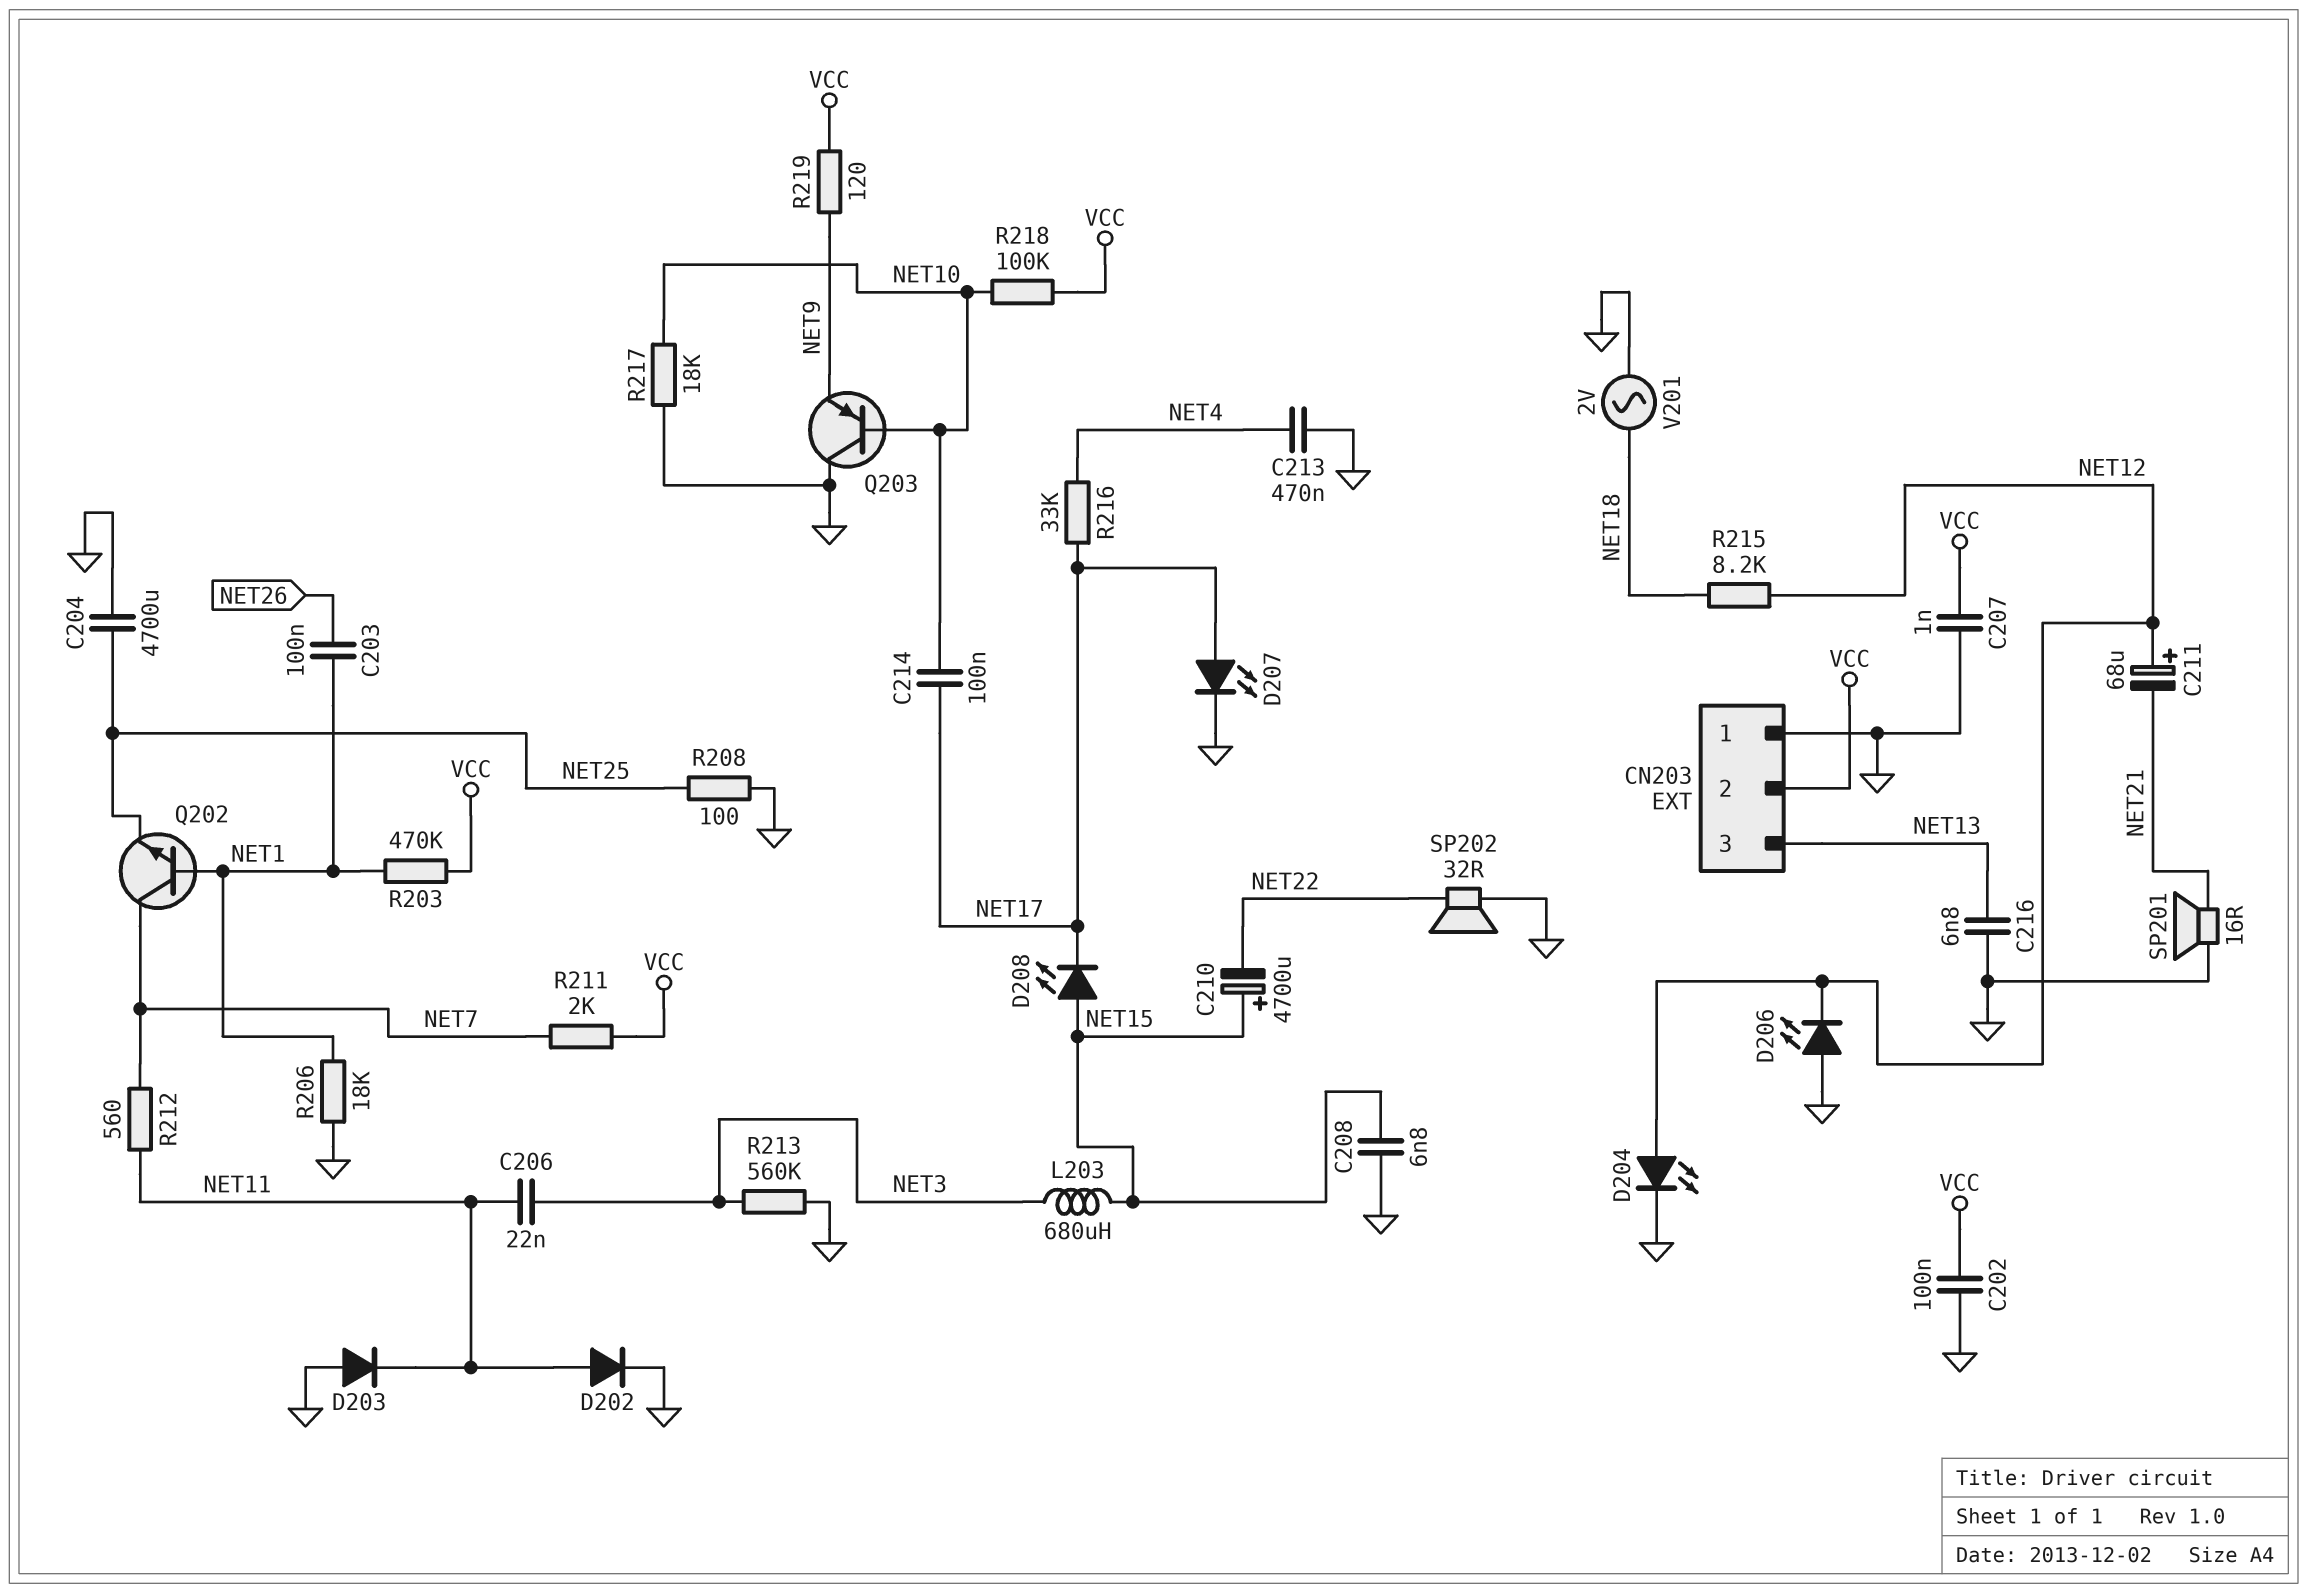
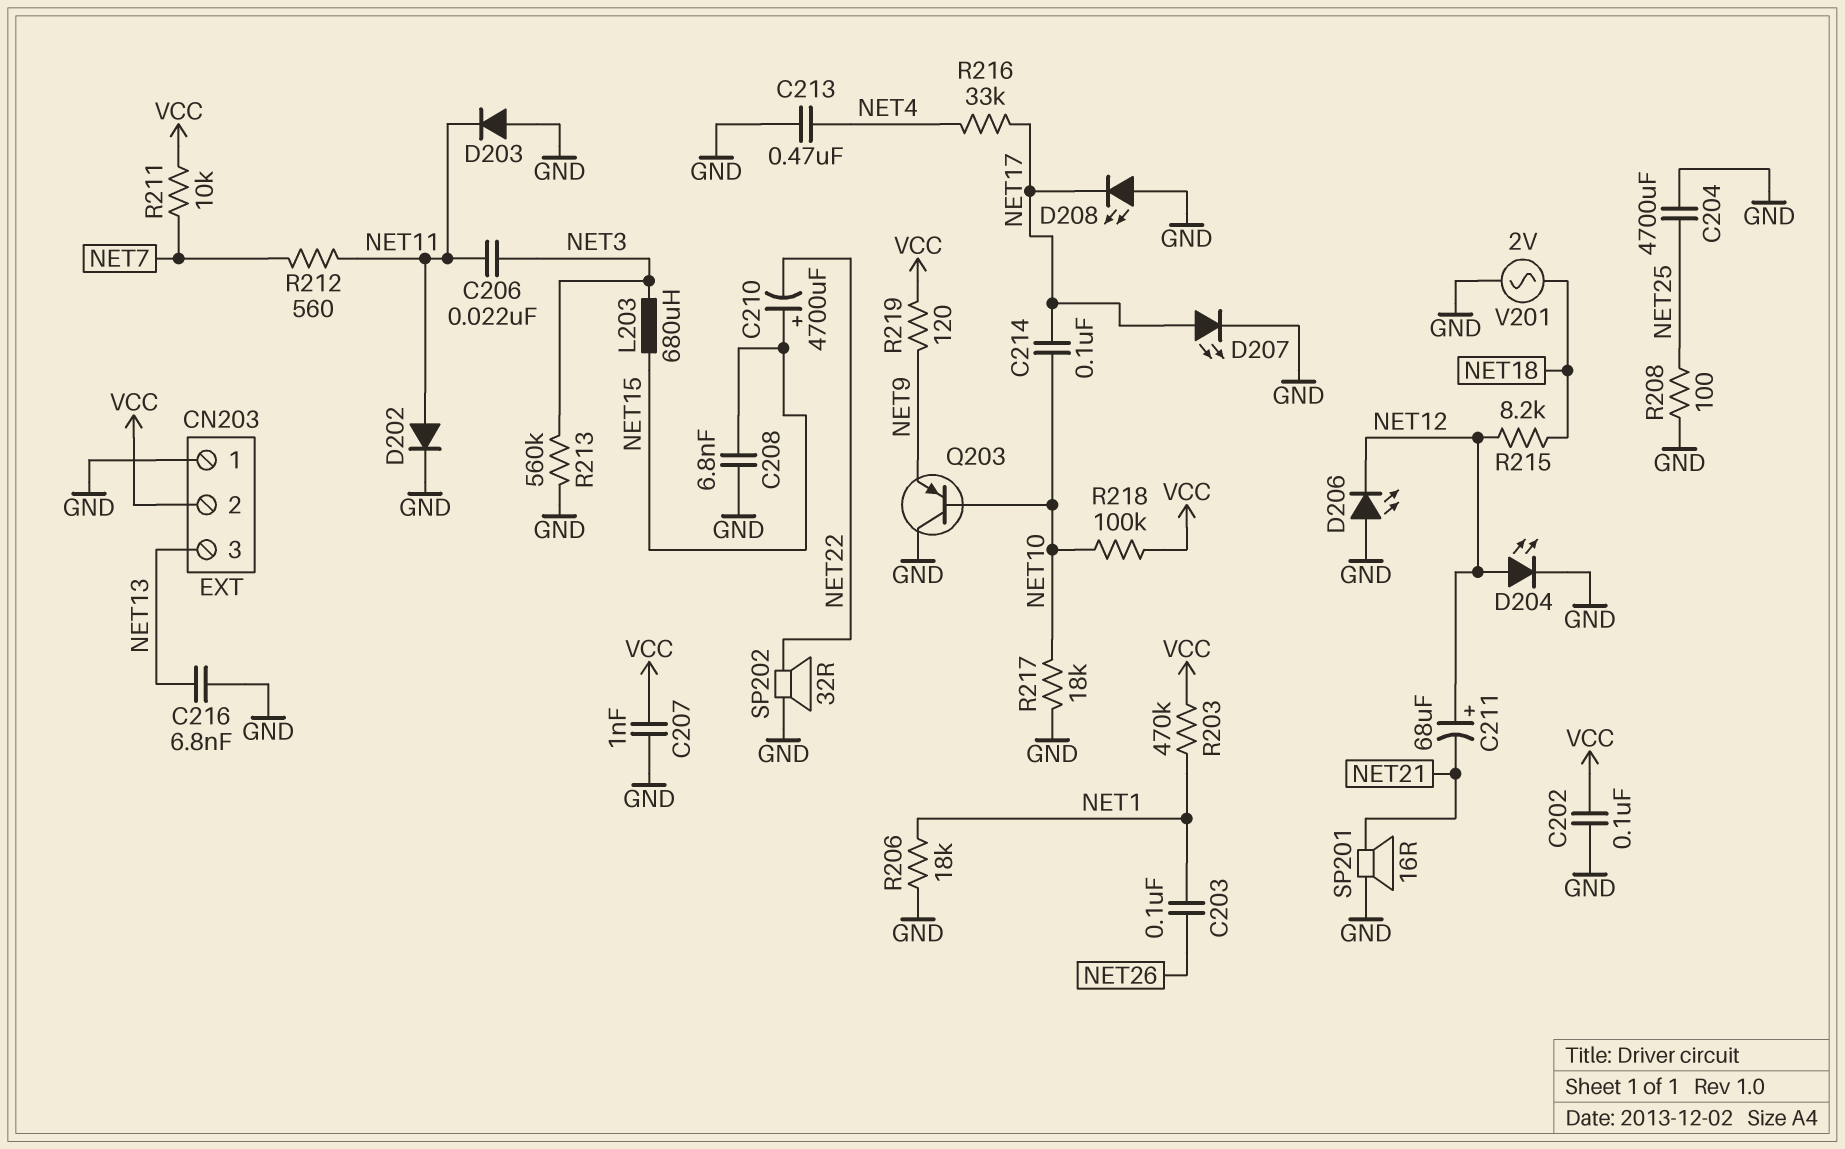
D208: LED (A NET15, K NET17) -> LED (A GND, K NET17)
Q202: NPN (B NET1, C NET7, E NET25) -> none
R211: 2k (NET7, VCC) -> 10k (NET7, VCC)

